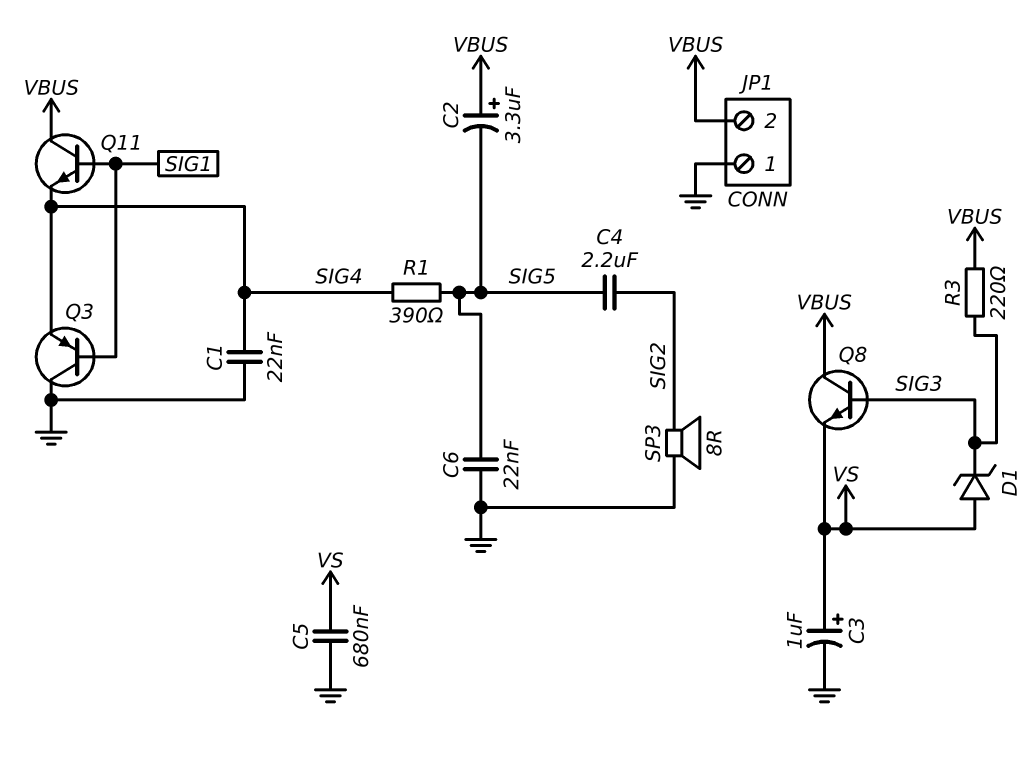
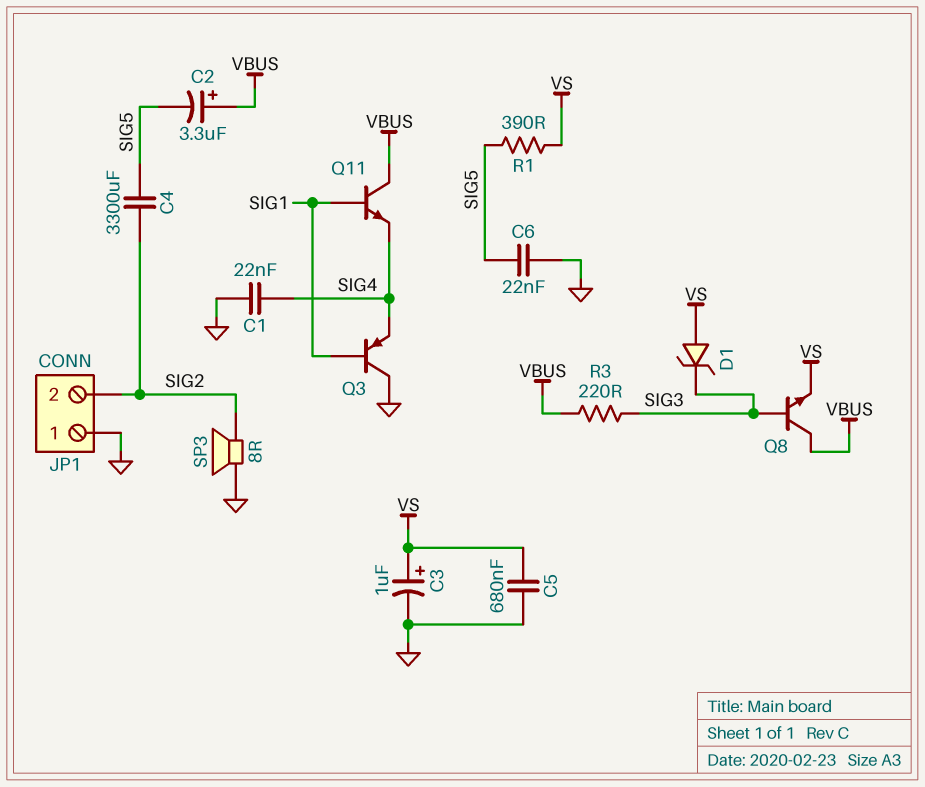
C4: 2.2uF (SIG2, SIG5) -> 3300uF (SIG2, SIG5)
JP1 pin 2: VBUS -> SIG2
R1: 390 (SIG4, SIG5) -> 390 (SIG5, VS)

